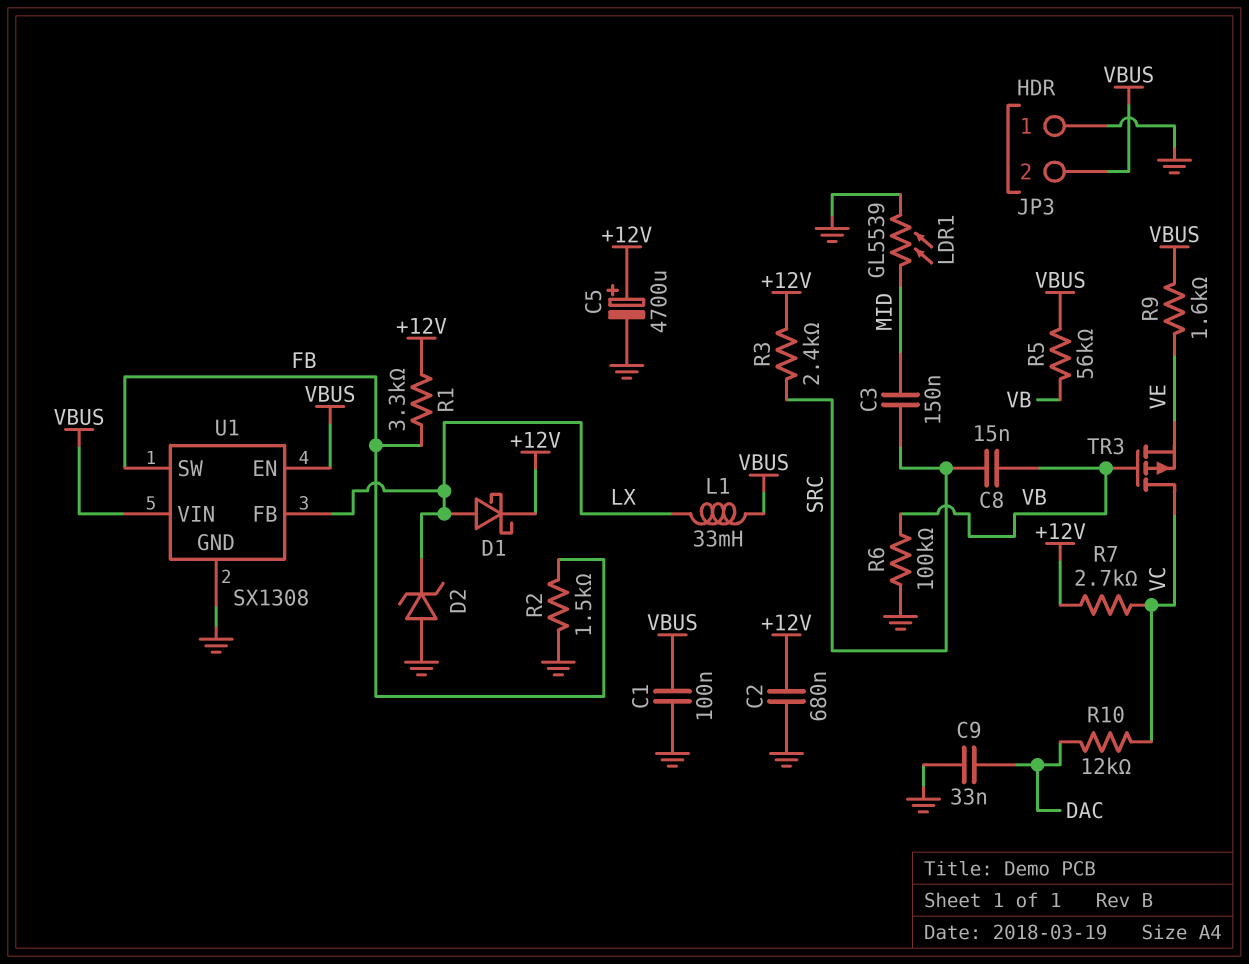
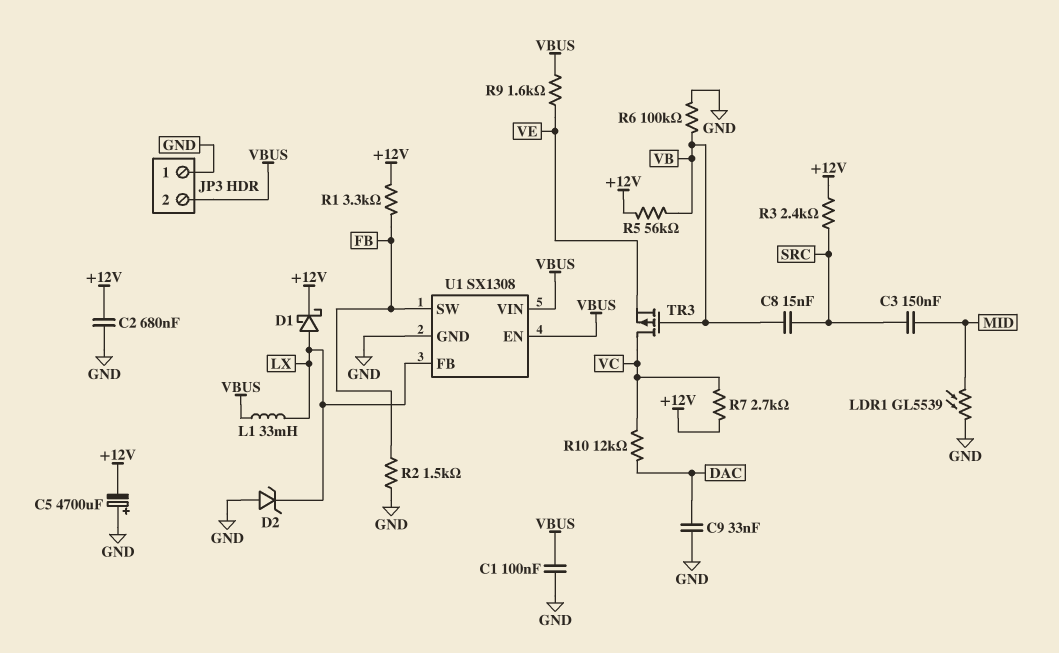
C5: 4700uF (plus +12V, minus GND) -> 4700uF (plus GND, minus +12V)
R5: 56k (VB, VBUS) -> 56k (+12V, VB)

